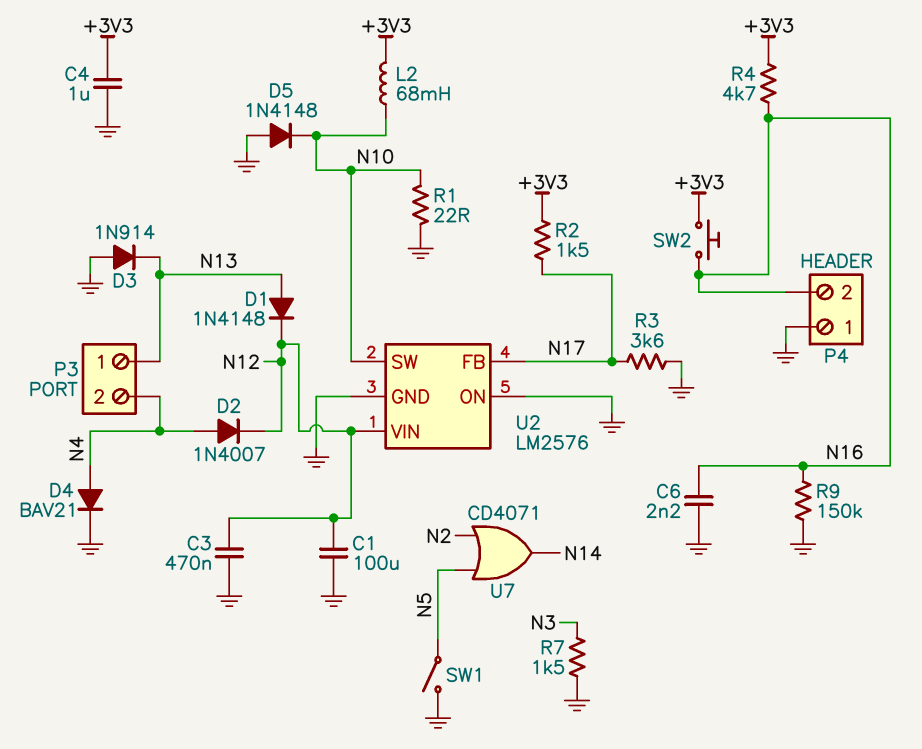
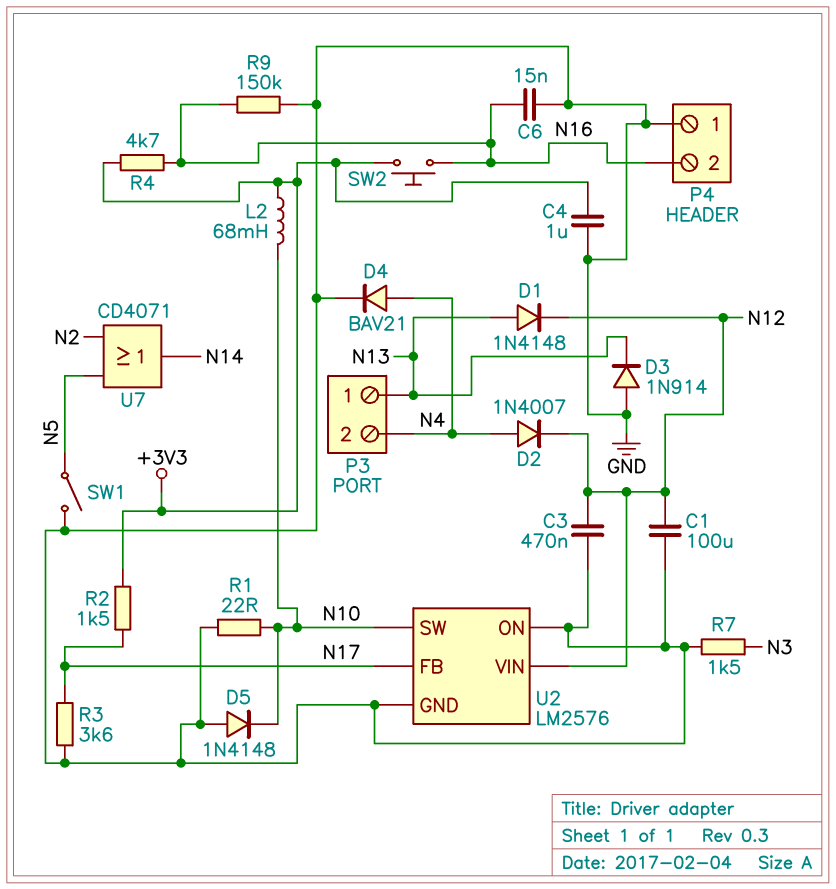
C6: 2.2nF (GND, N16) -> 15nF (GND, N16)

